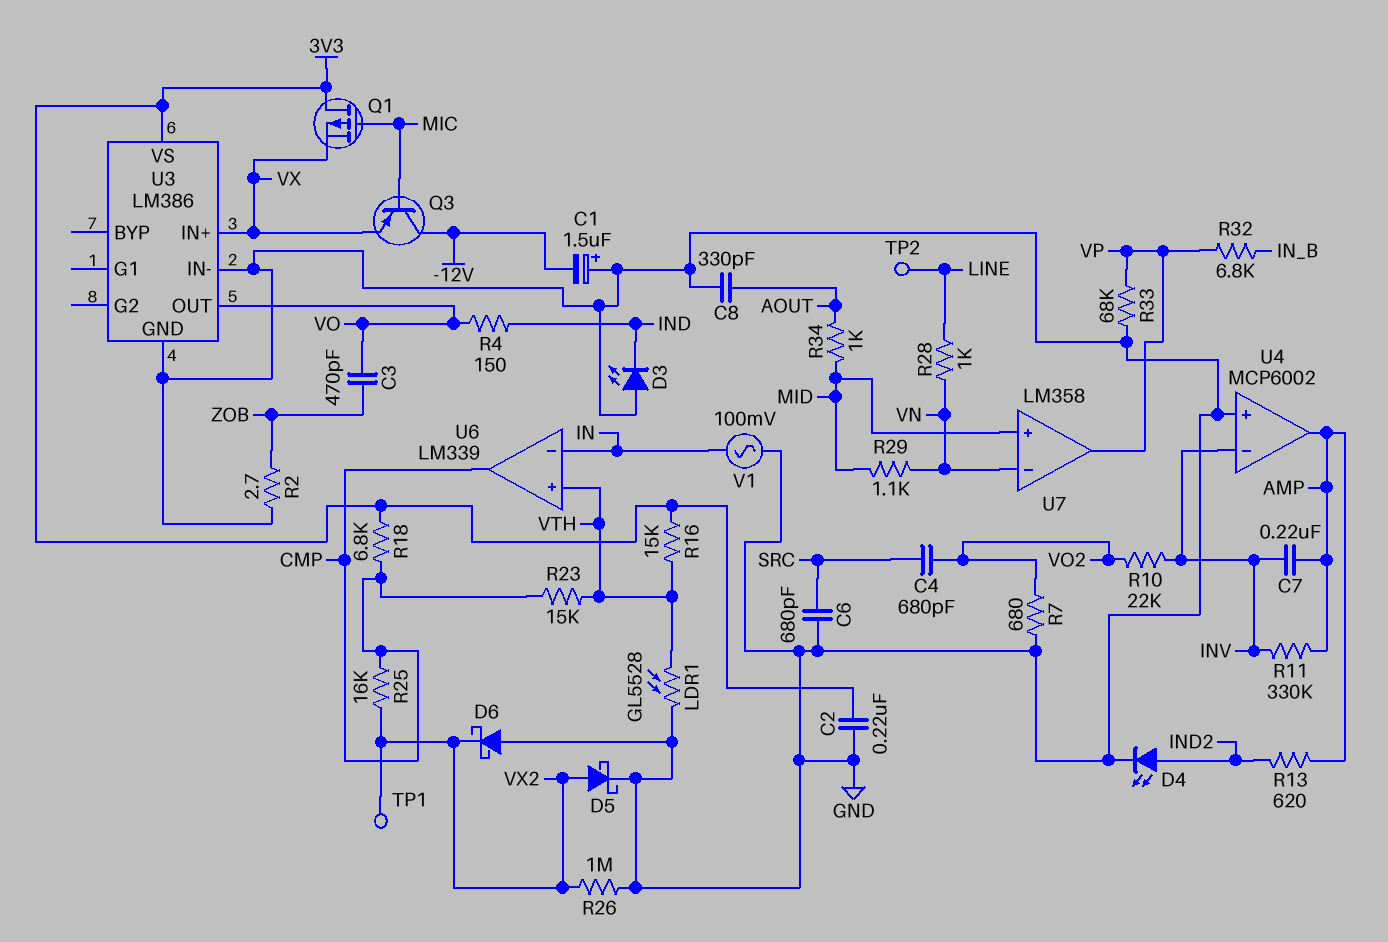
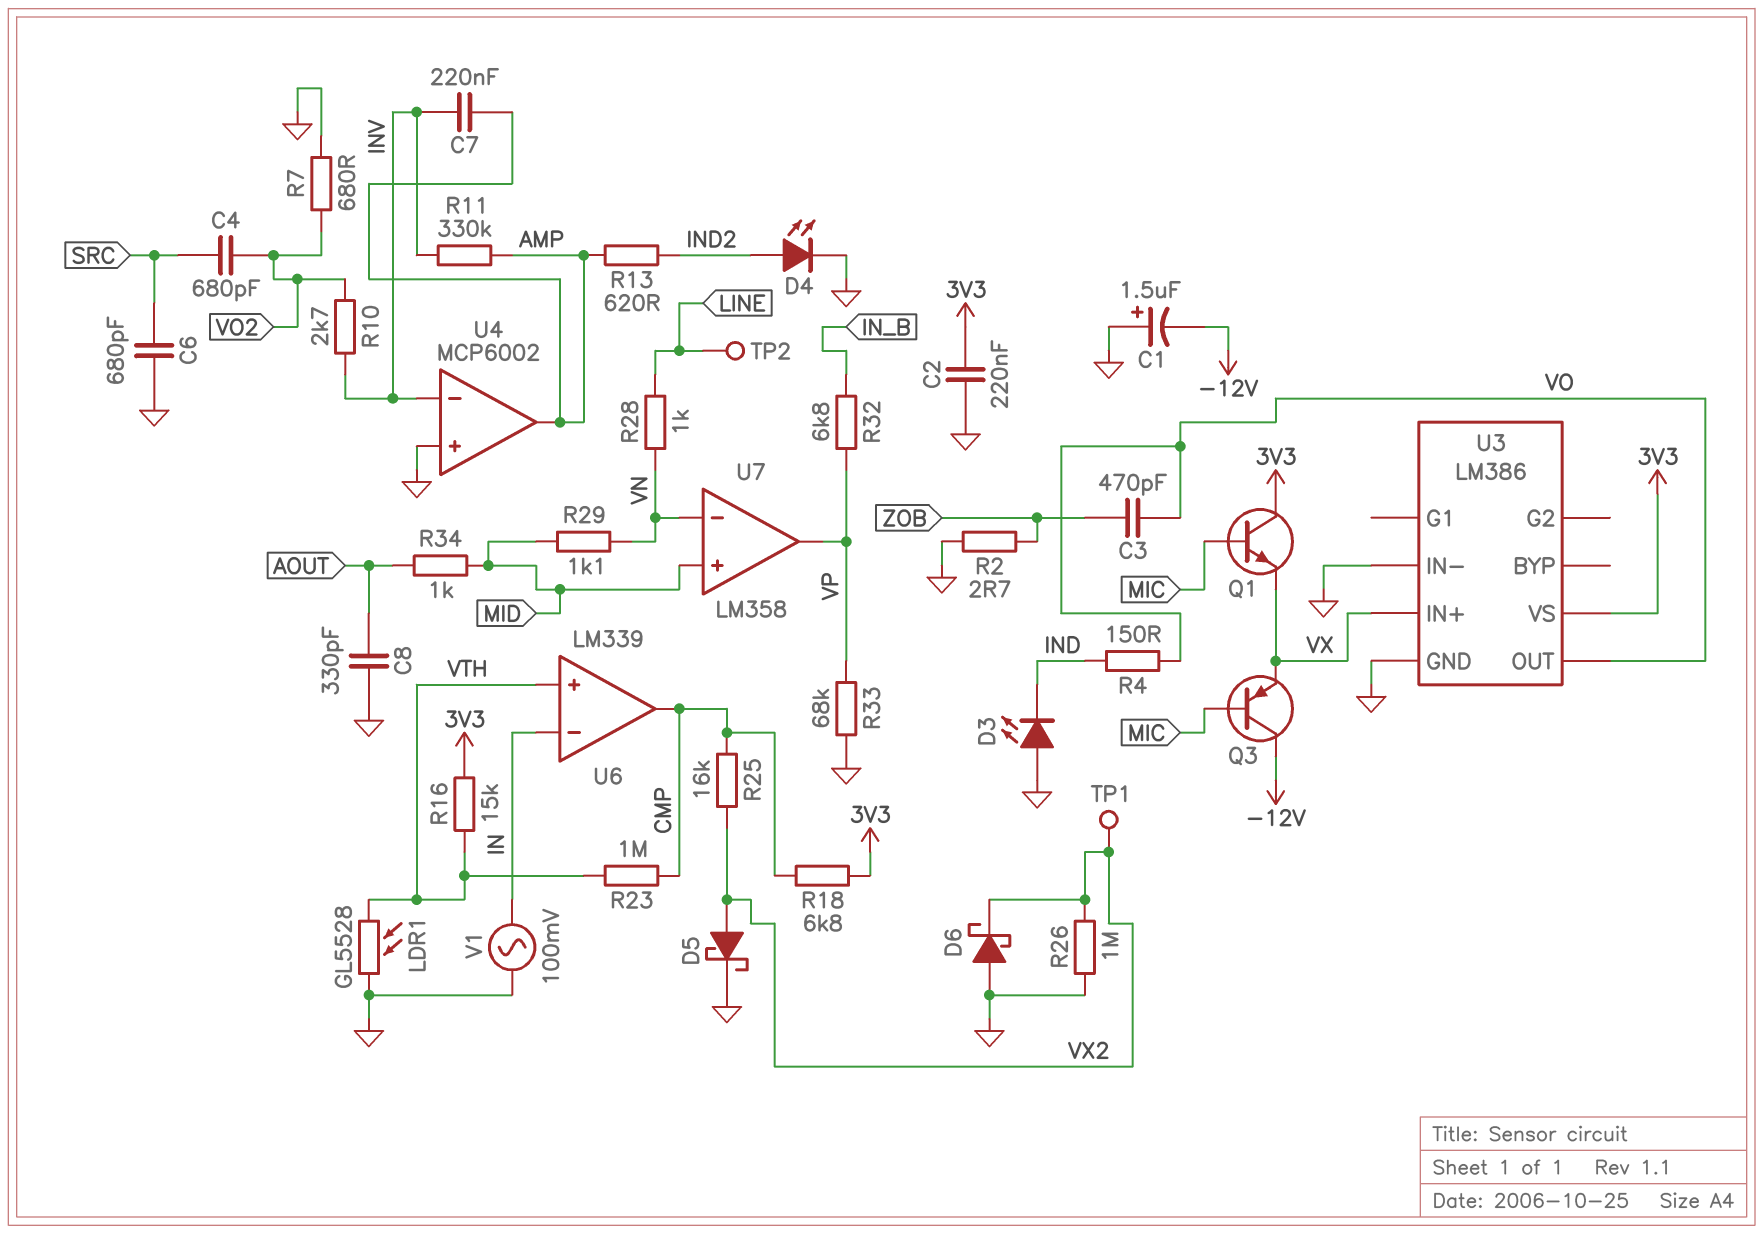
Q1: PMOS (G MIC, D 3V3, S VX) -> NPN (B MIC, C 3V3, E VX)
R10: 22k (INV, VO2) -> 2.7k (INV, VO2)
R23: 15k (CMP, VTH) -> 1M (CMP, VTH)

